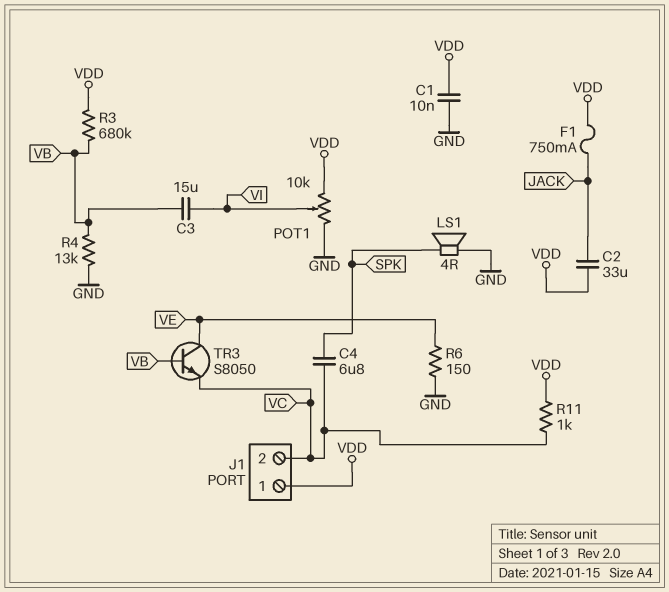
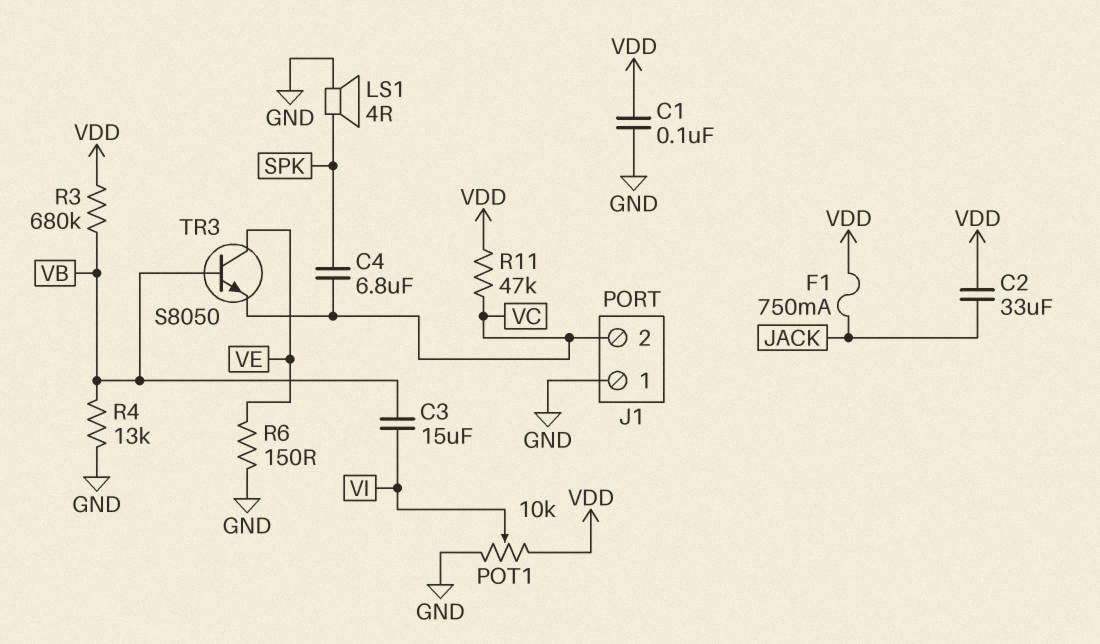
C1: 10nF (GND, VDD) -> 100nF (GND, VDD)
J1 pin 1: VDD -> GND
R11: 1k (VC, VDD) -> 47k (VC, VDD)

